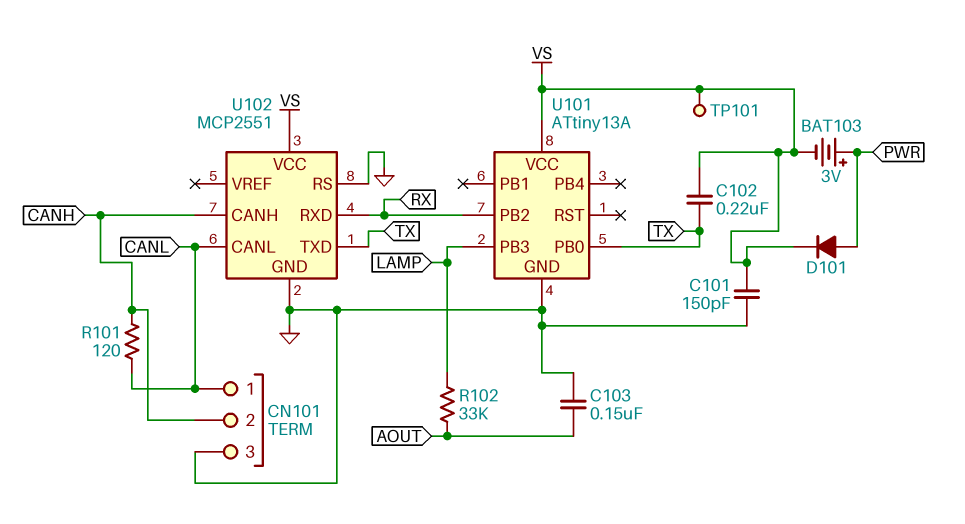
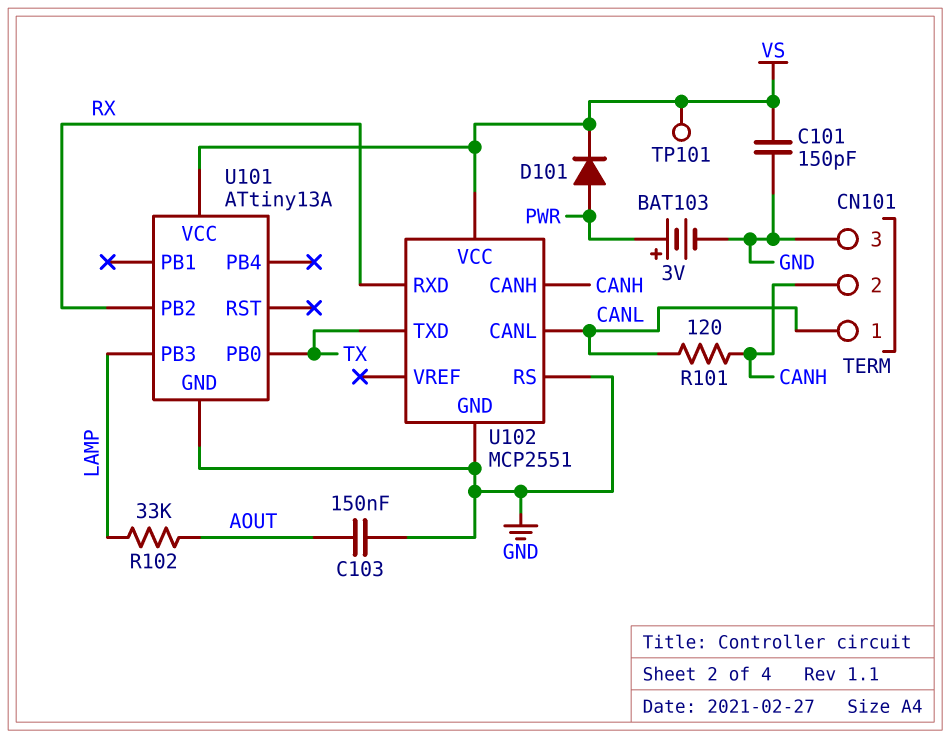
BAT103: 3V (plus PWR, minus VS) -> 3V (plus PWR, minus GND)
C102: 220nF (TX, VS) -> none

